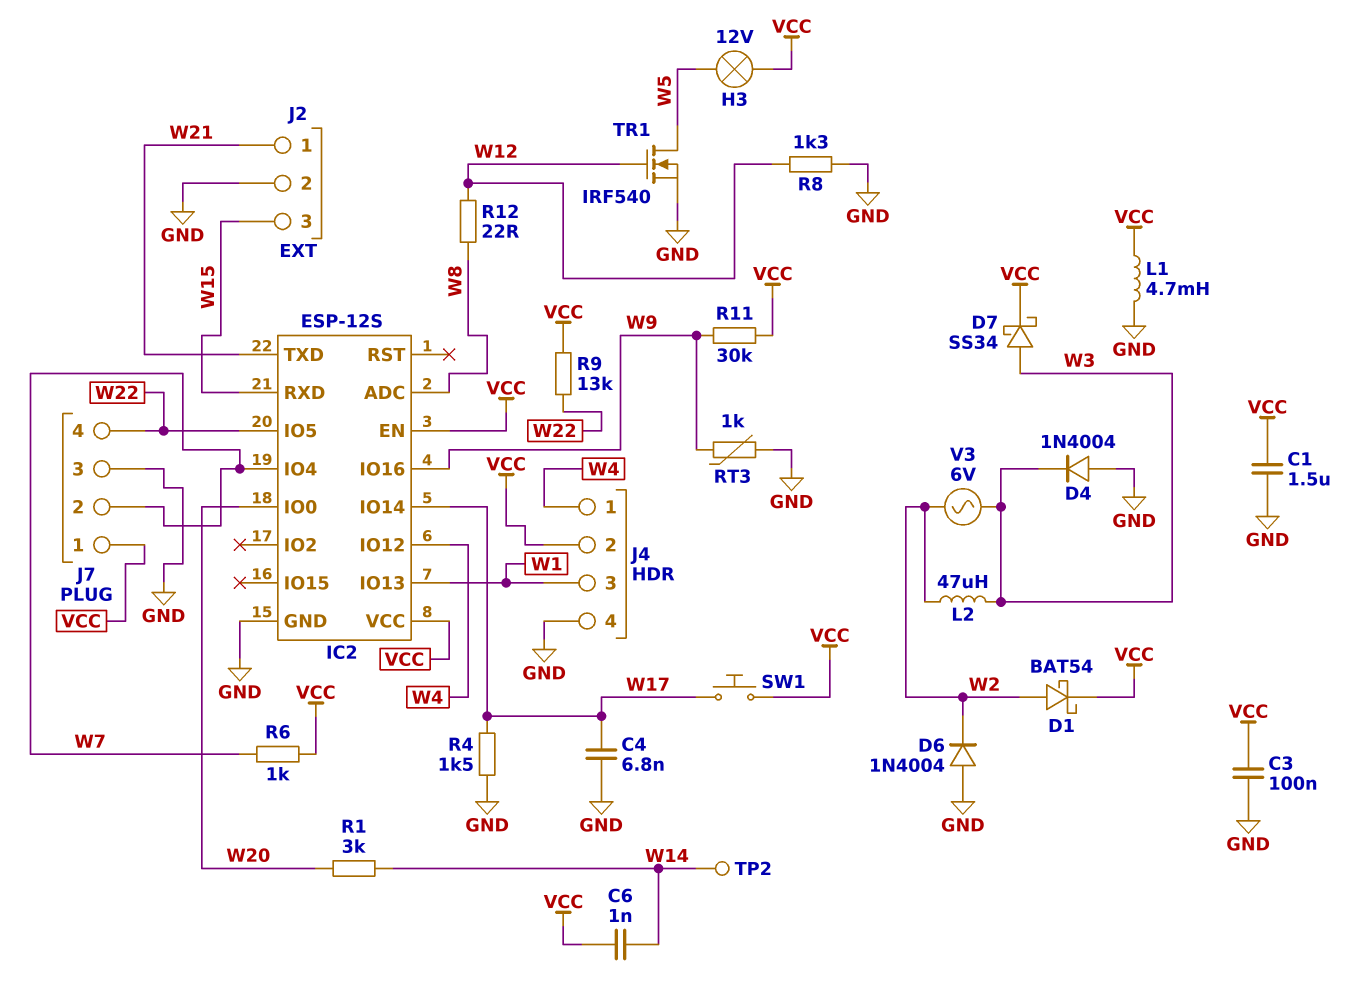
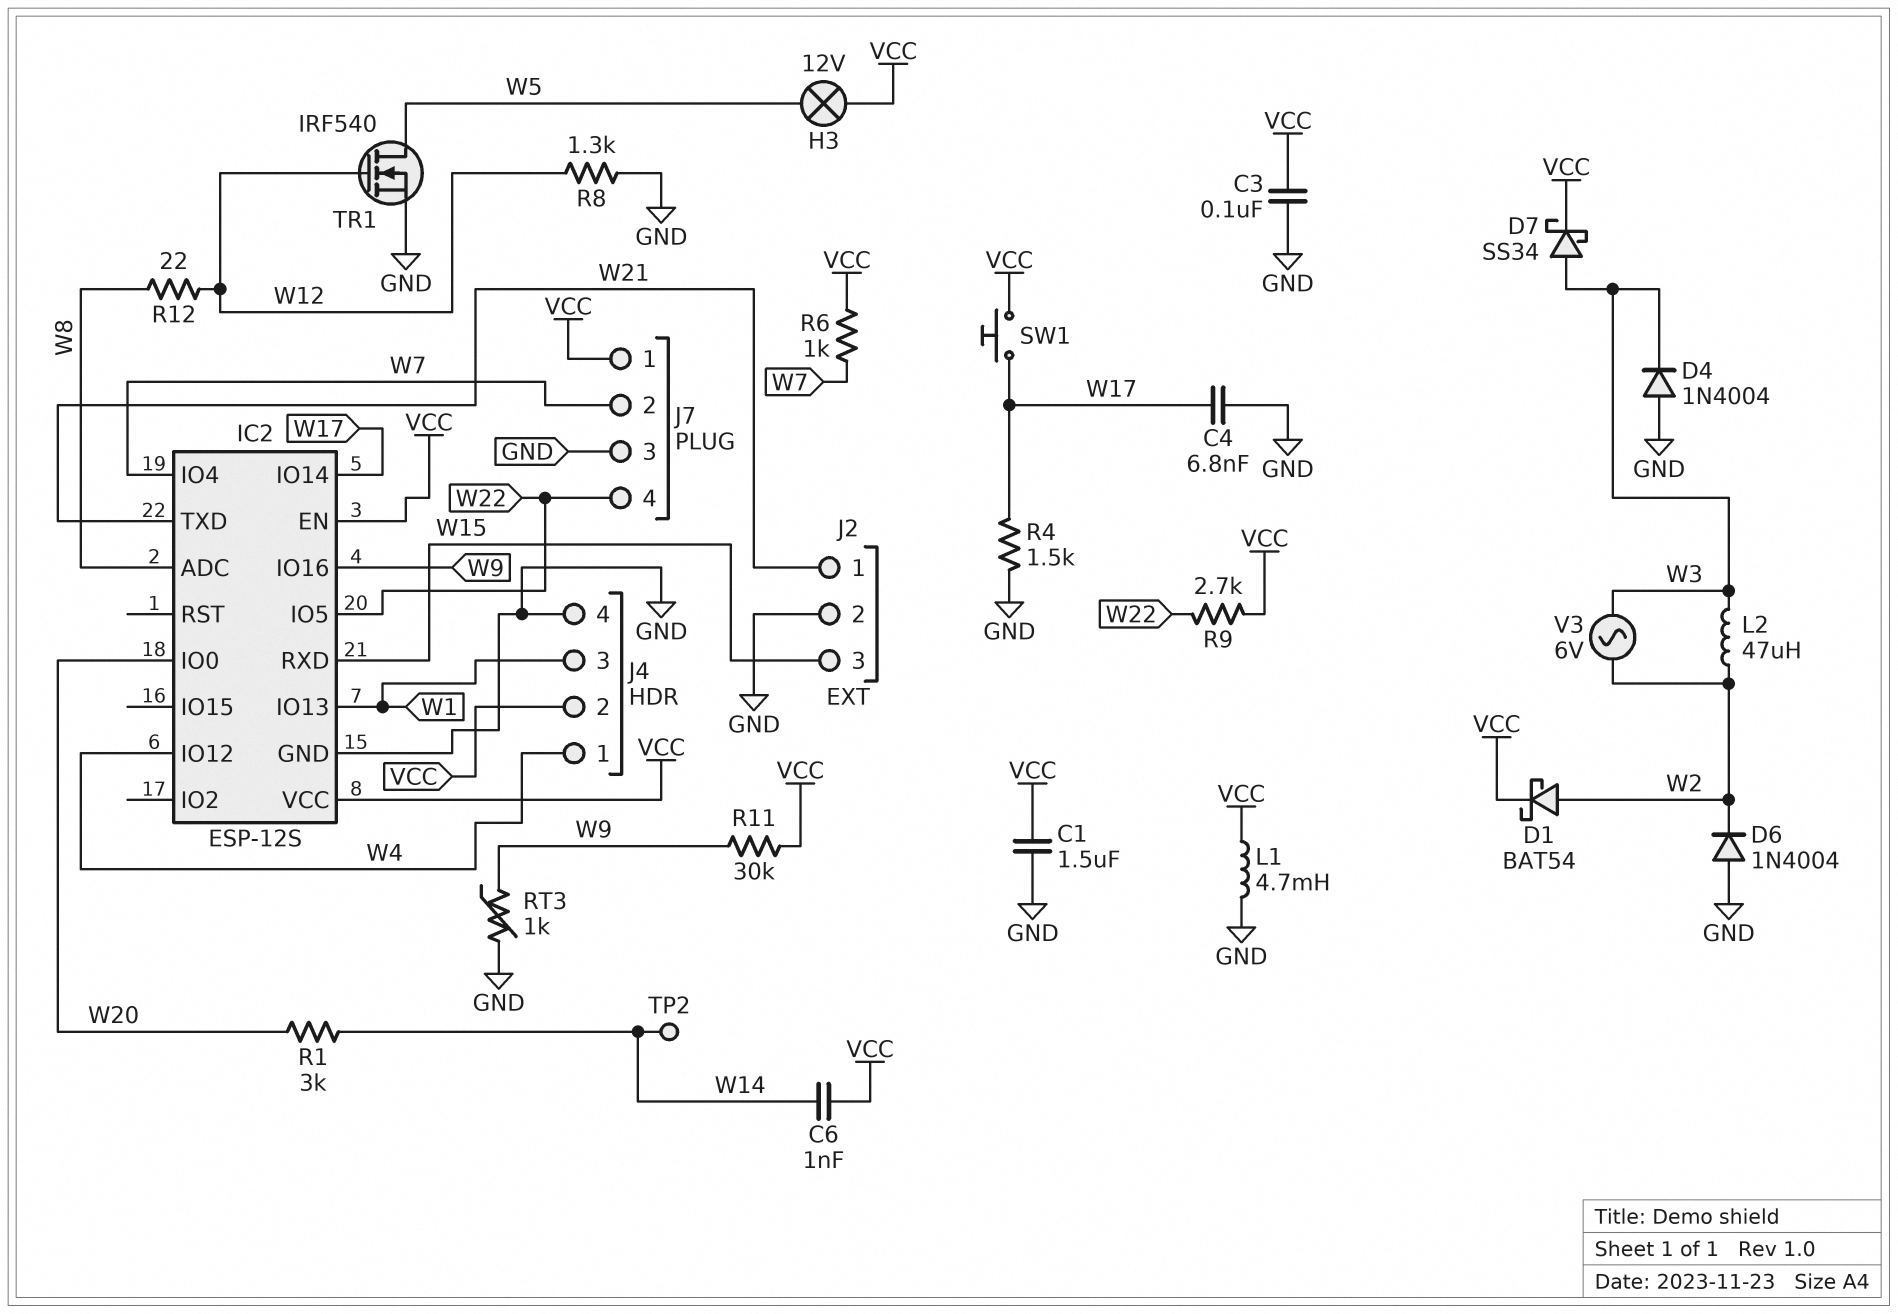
R9: 13k (VCC, W22) -> 2.7k (VCC, W22)

